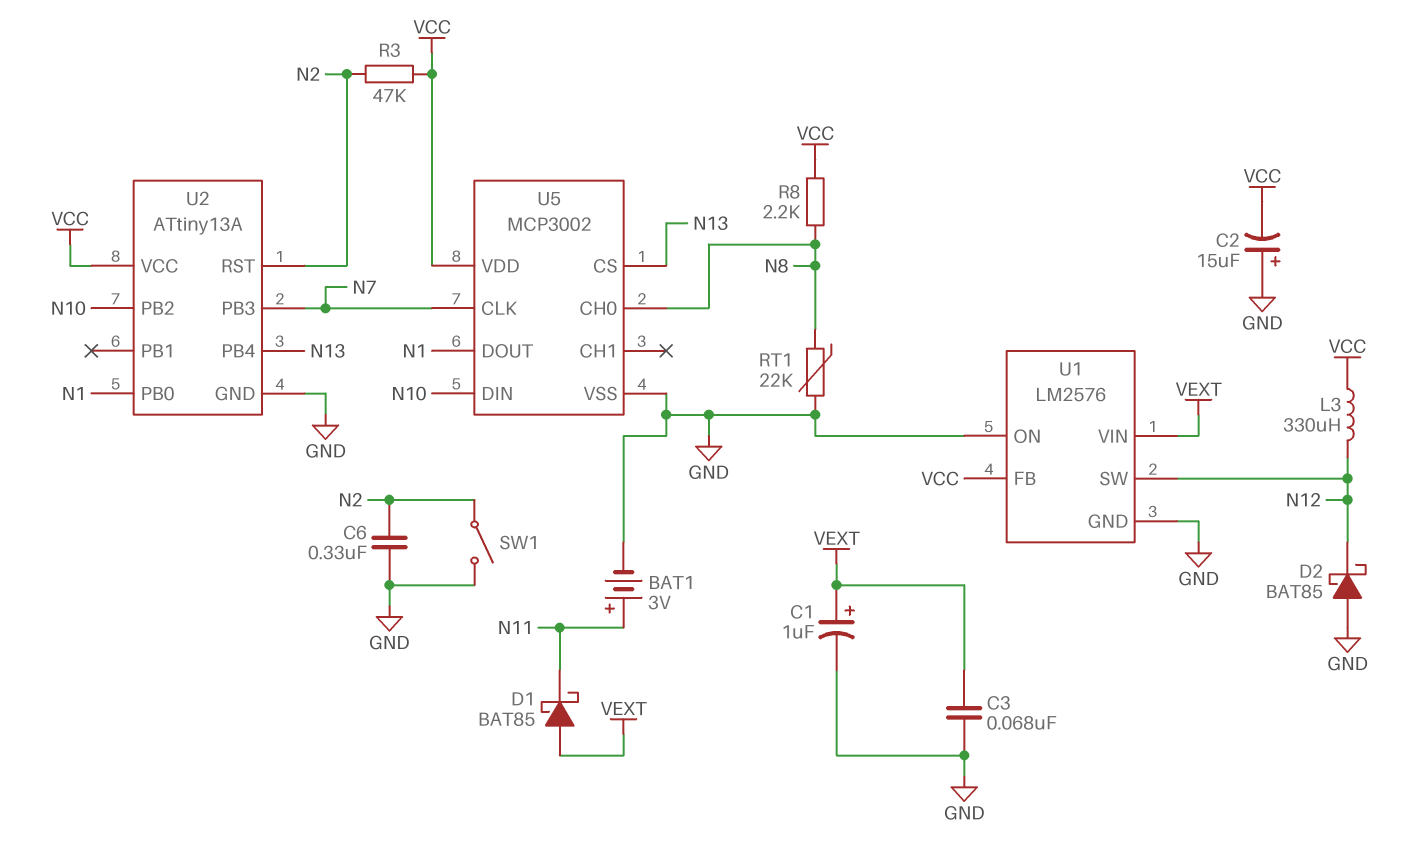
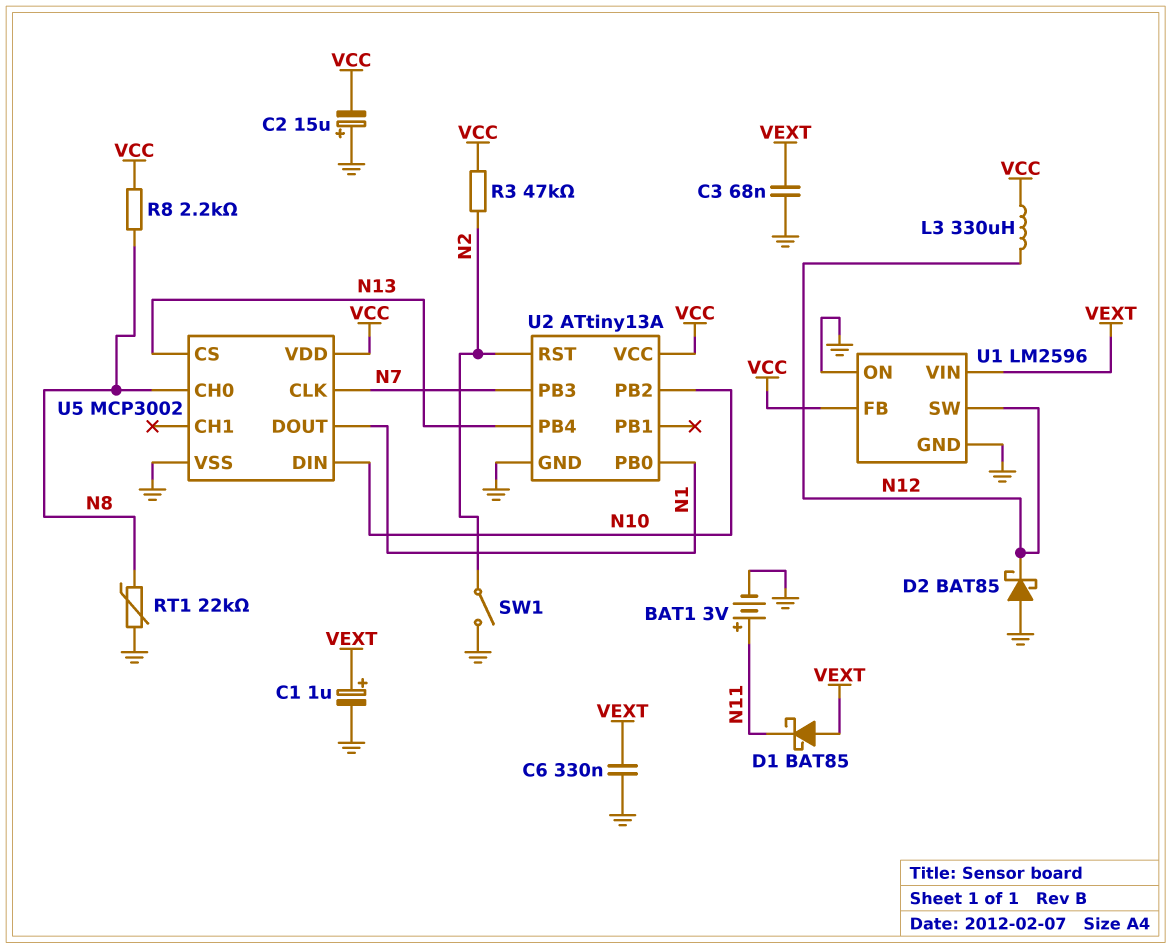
C6: 330nF (GND, N2) -> 330nF (GND, VEXT)
U1: LM2576 -> LM2596

